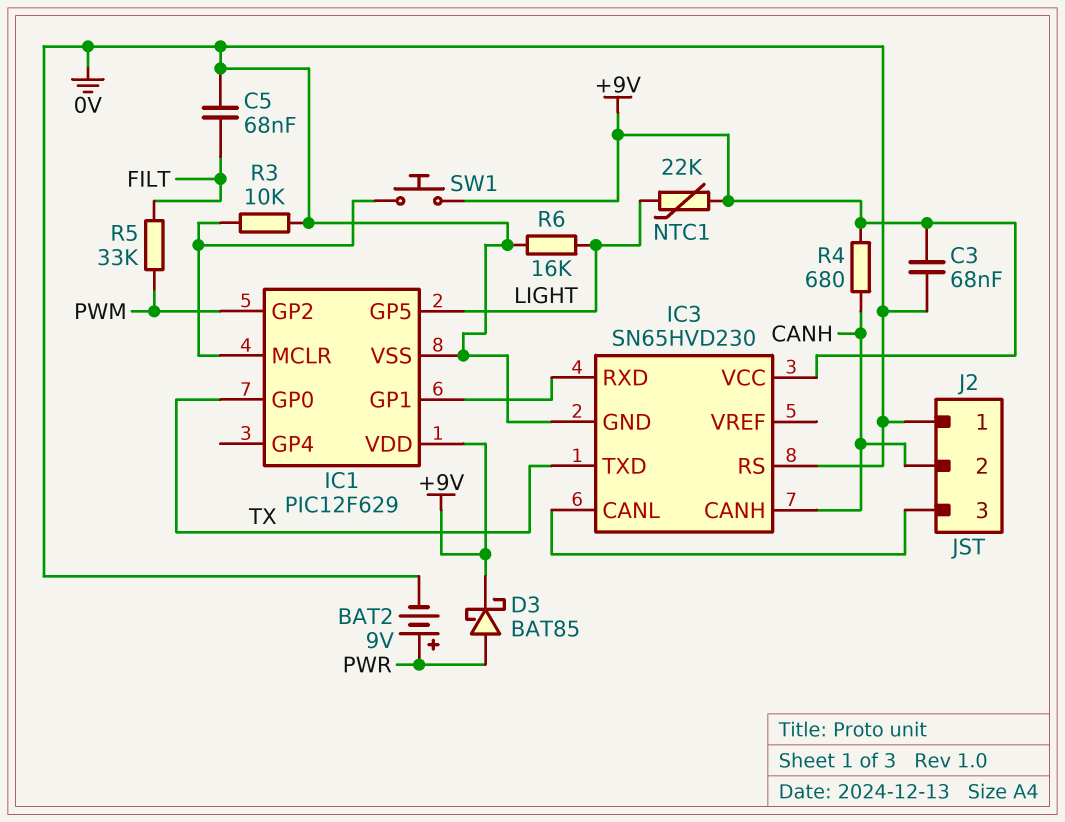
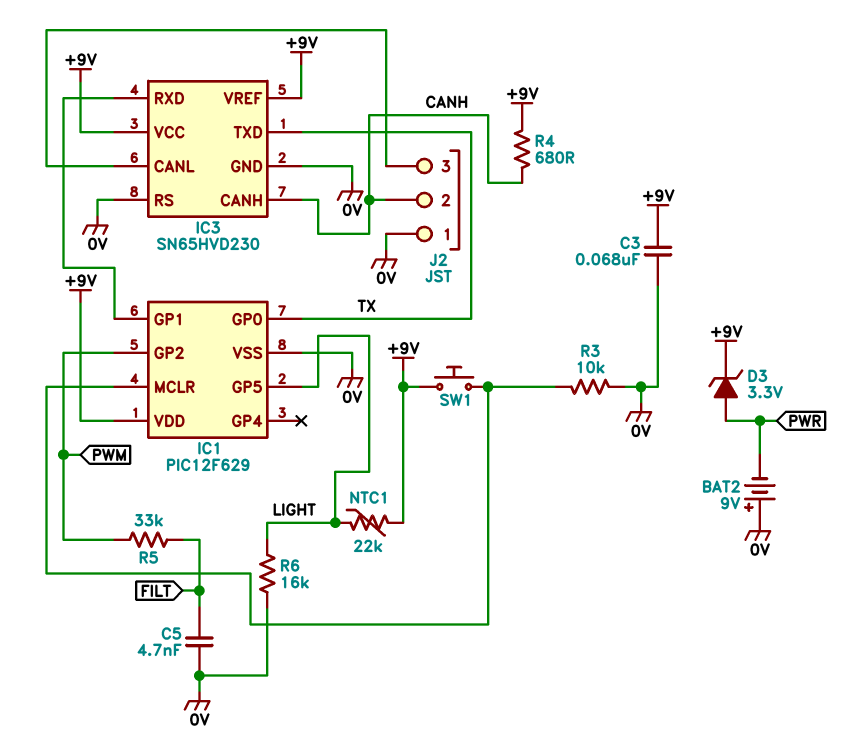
BAT2: 9V (plus PWR, minus 0V) -> 9V (plus 0V, minus PWR)
C5: 68nF (0V, FILT) -> 4.7nF (0V, FILT)
D3: schottky BAT85 (A PWR, K +9V) -> zener 3.3V (A PWR, K +9V)
IC3 pin VREF: none -> +9V

